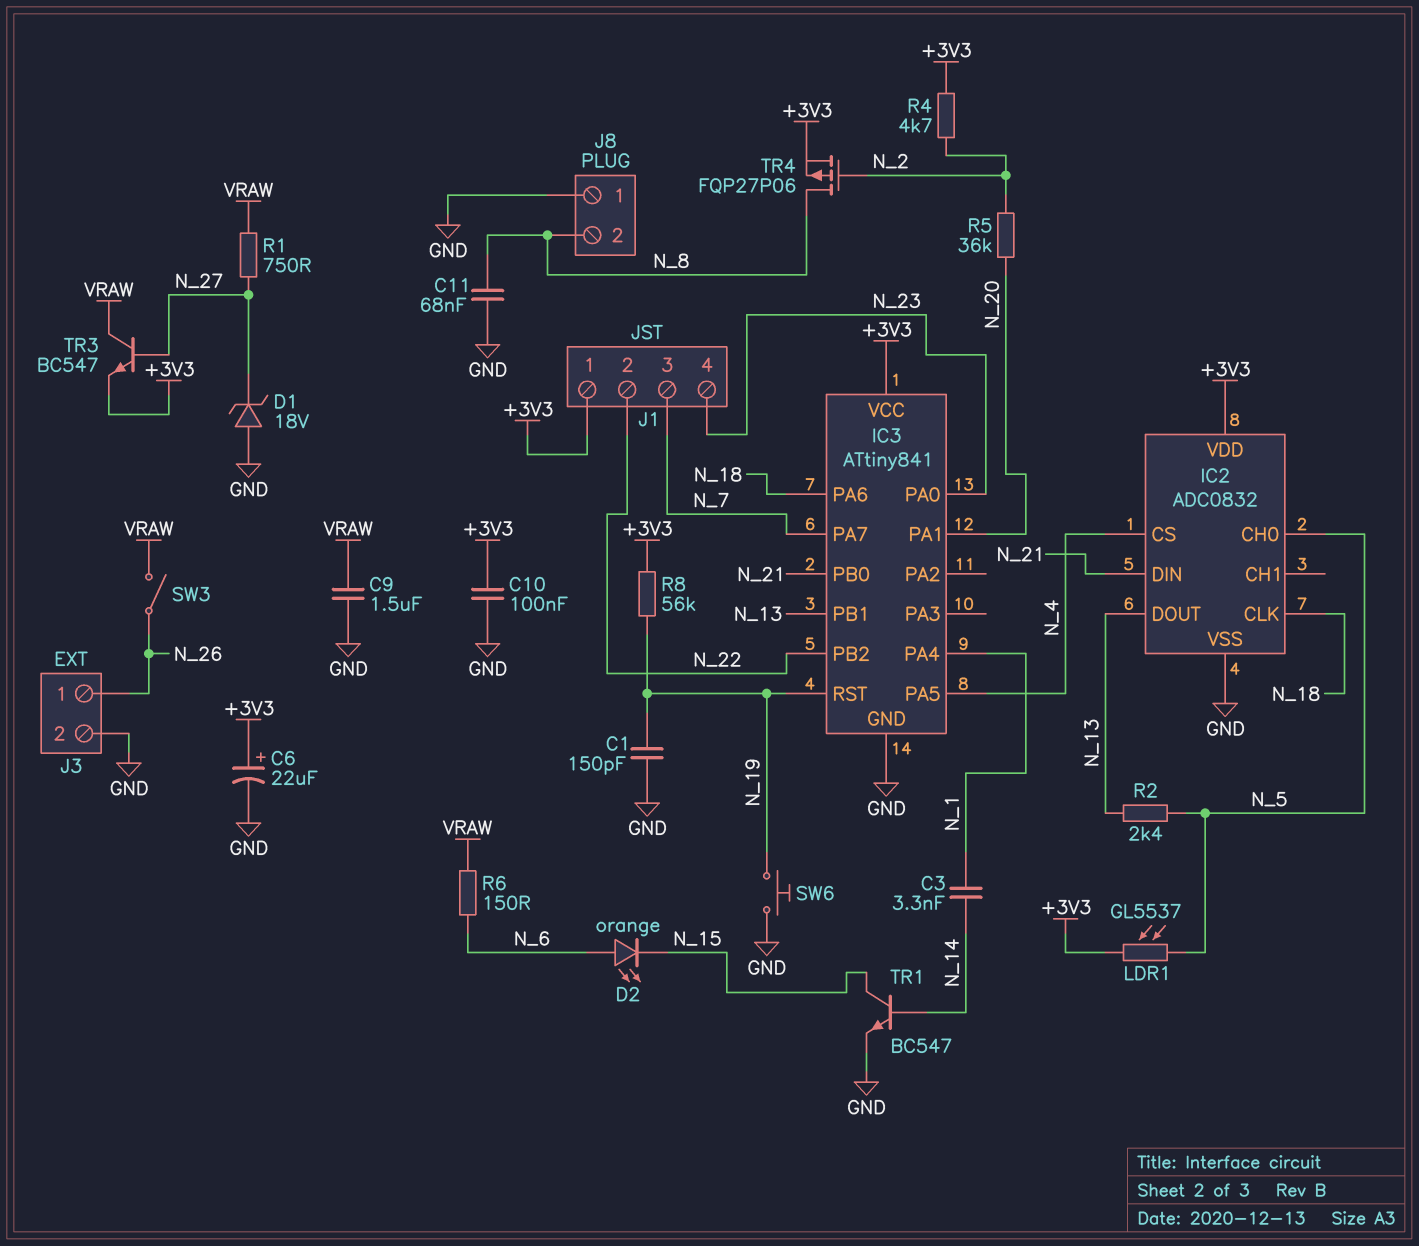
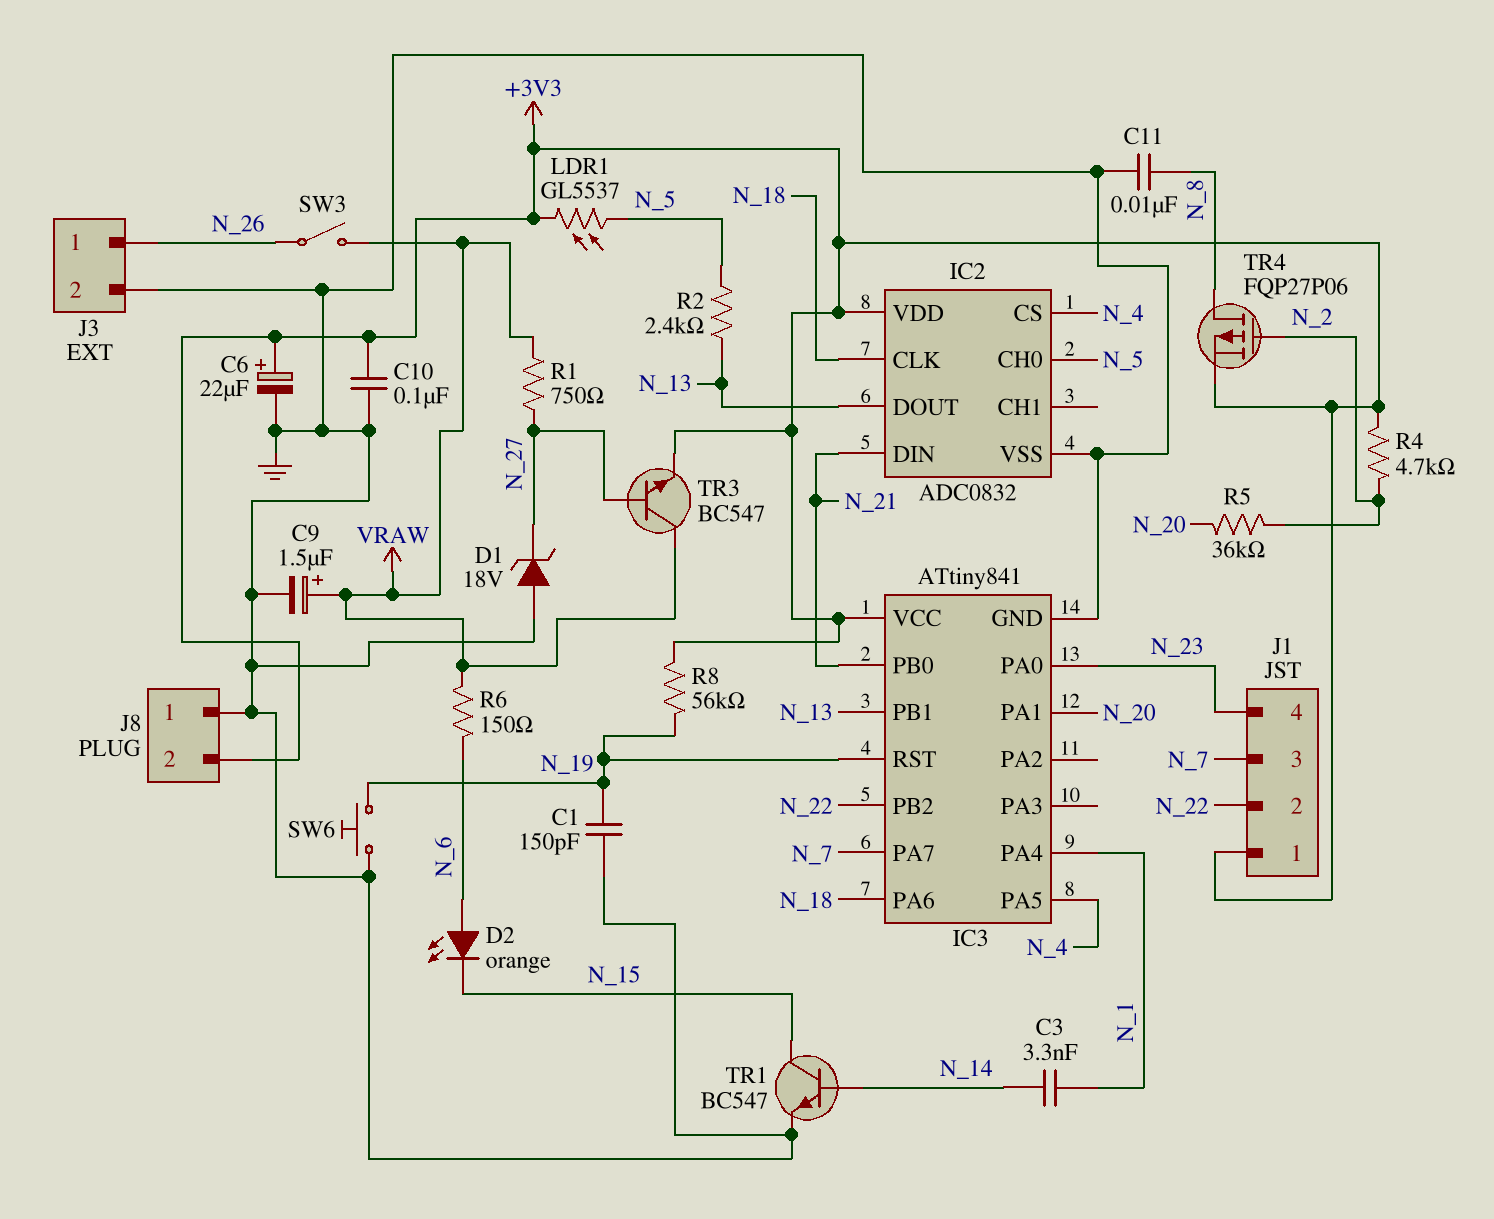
C9: 1.5uF (GND, VRAW) -> 1.5uF (plus VRAW, minus GND)
C11: 68nF (GND, N_8) -> 10nF (GND, N_8)
J8 pin 2: N_8 -> +3V3

